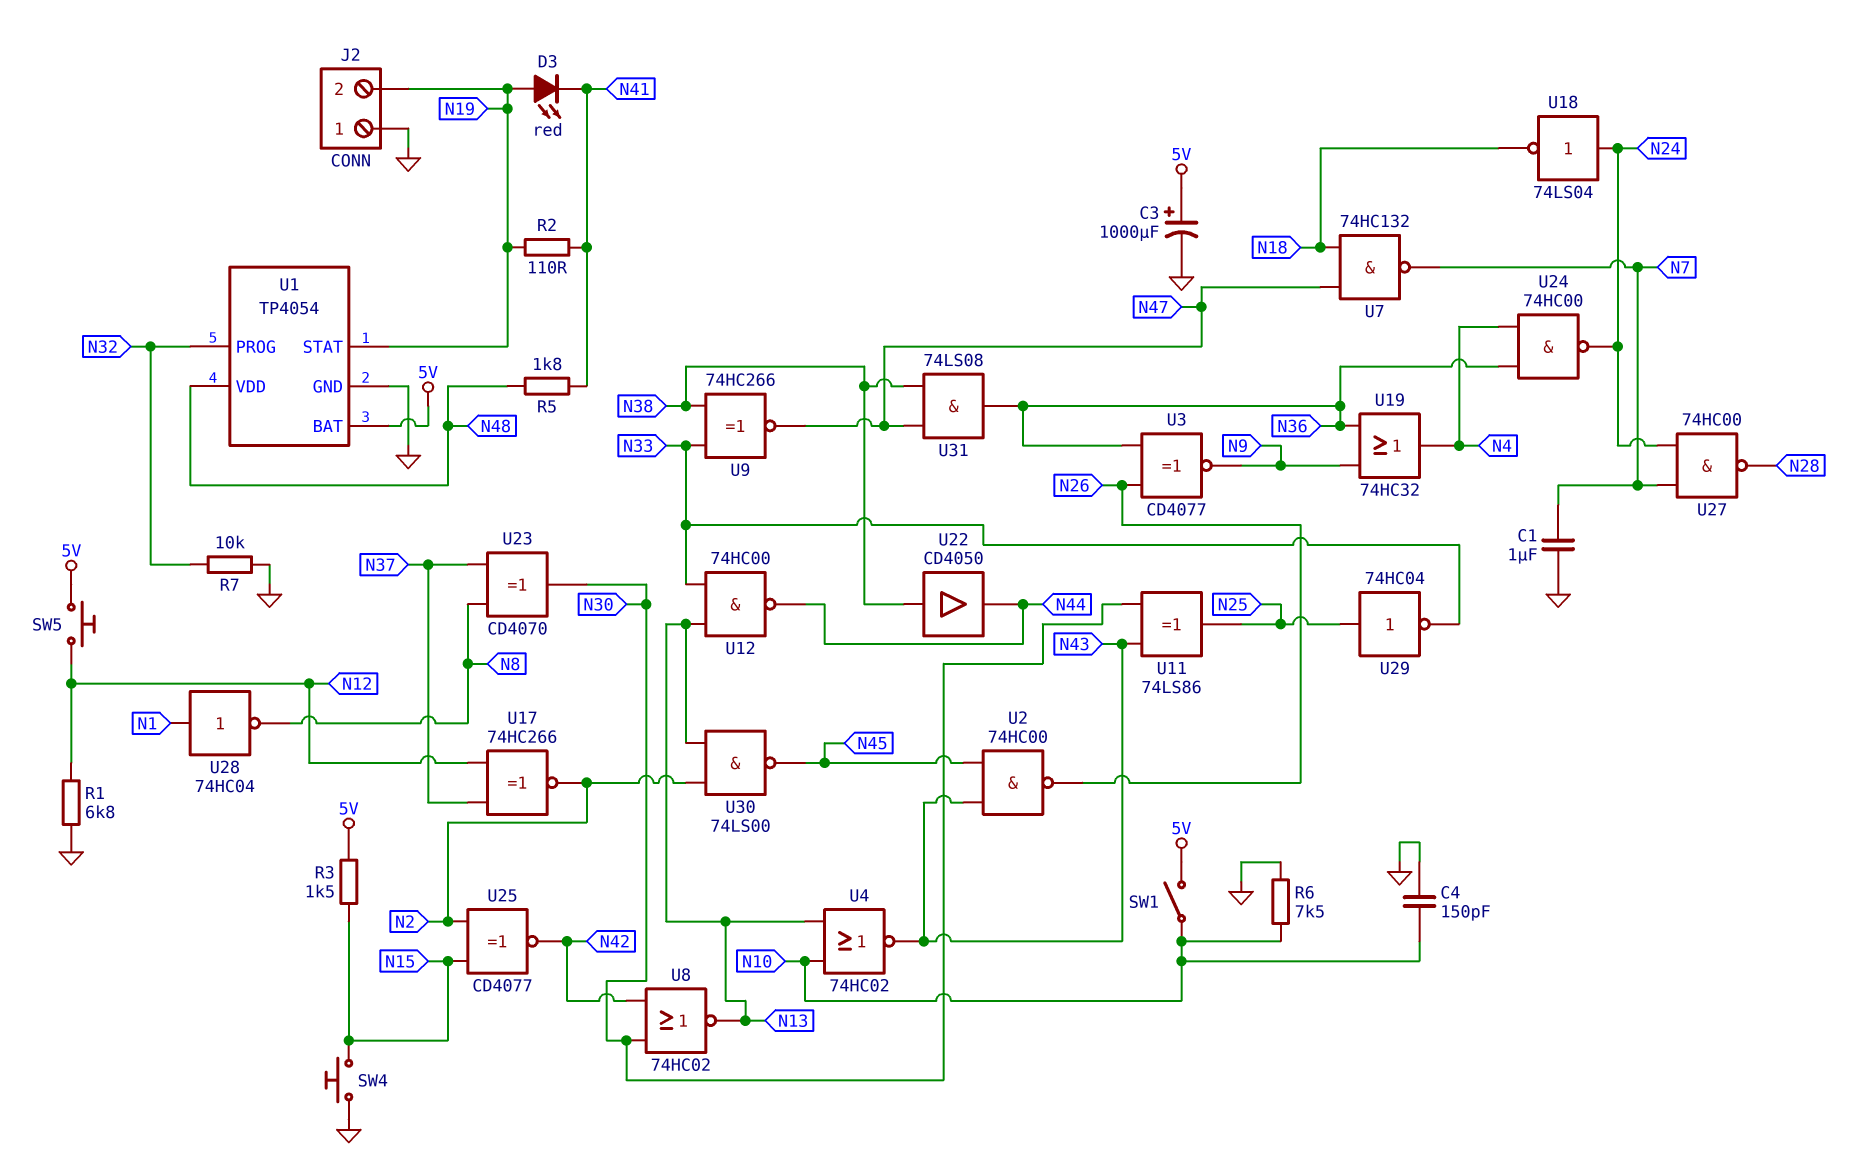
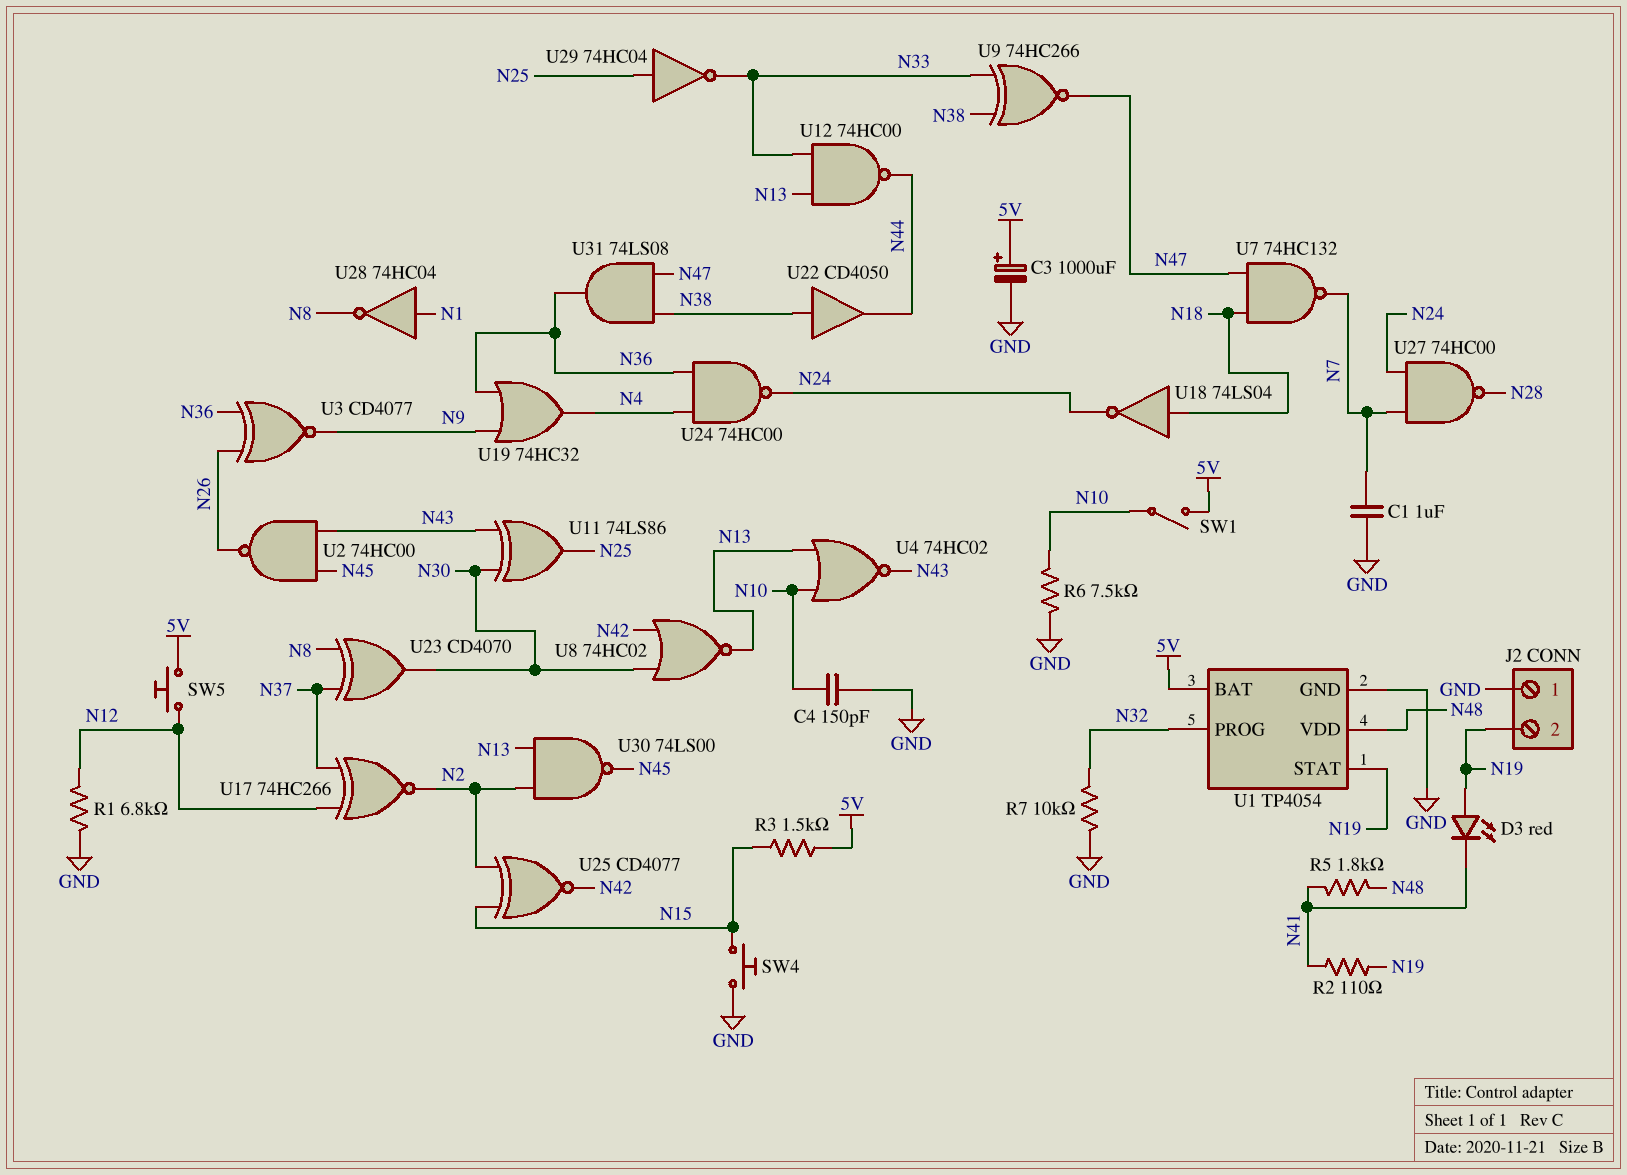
U18: NOT 74LS04 (in N24, out N18) -> NOT 74LS04 (in N18, out N24)

